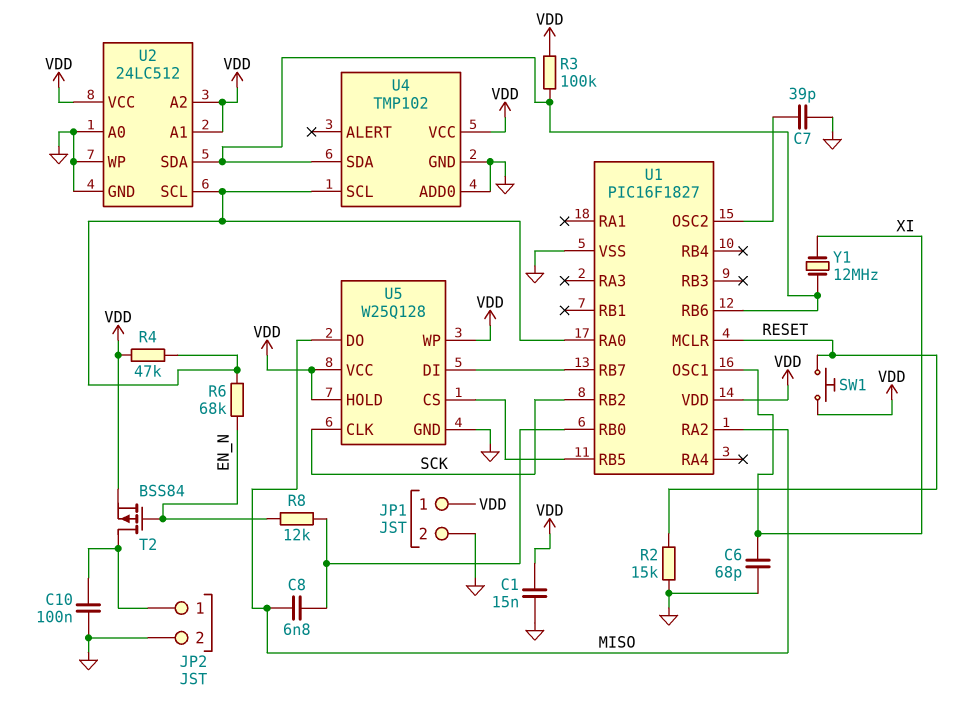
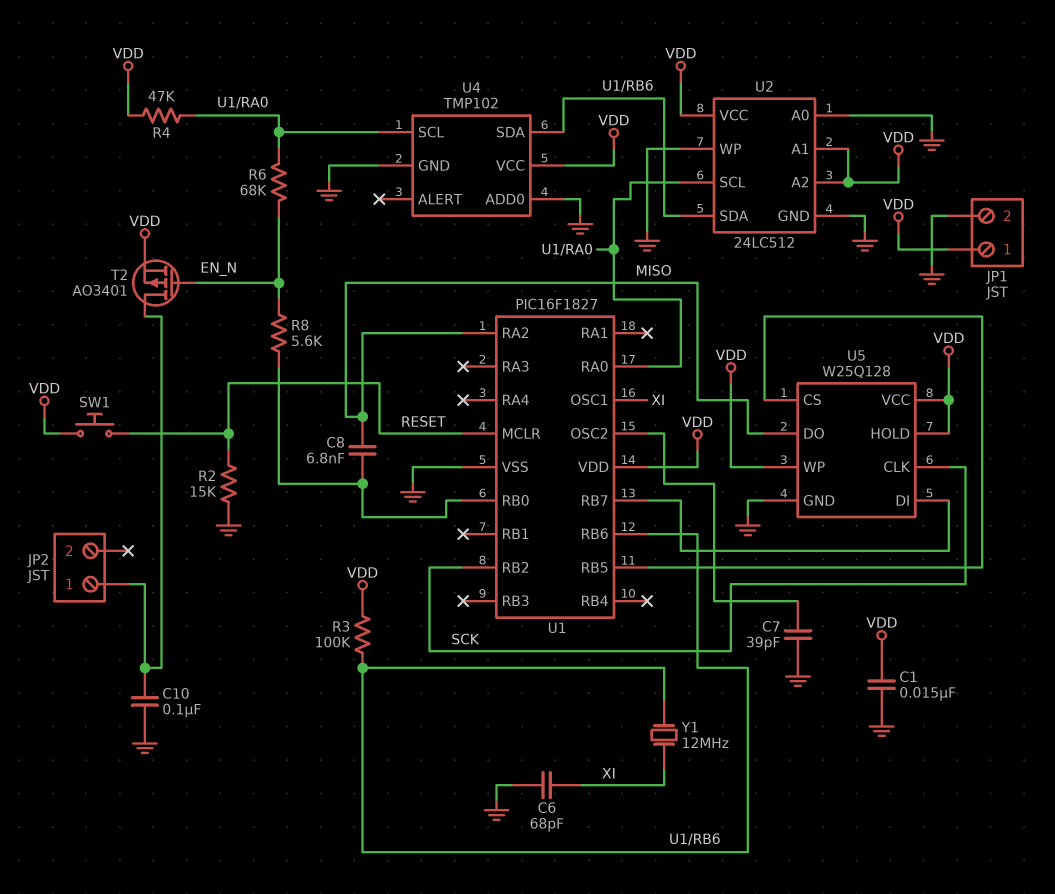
JP2 pin 2: GND -> none
R8: 12k (EN_N, U1/RB0) -> 5.6k (EN_N, U1/RB0)
T2: PMOS BSS84 (G EN_N, D JP2/1, S VDD) -> PMOS AO3401 (G EN_N, D JP2/1, S VDD)

